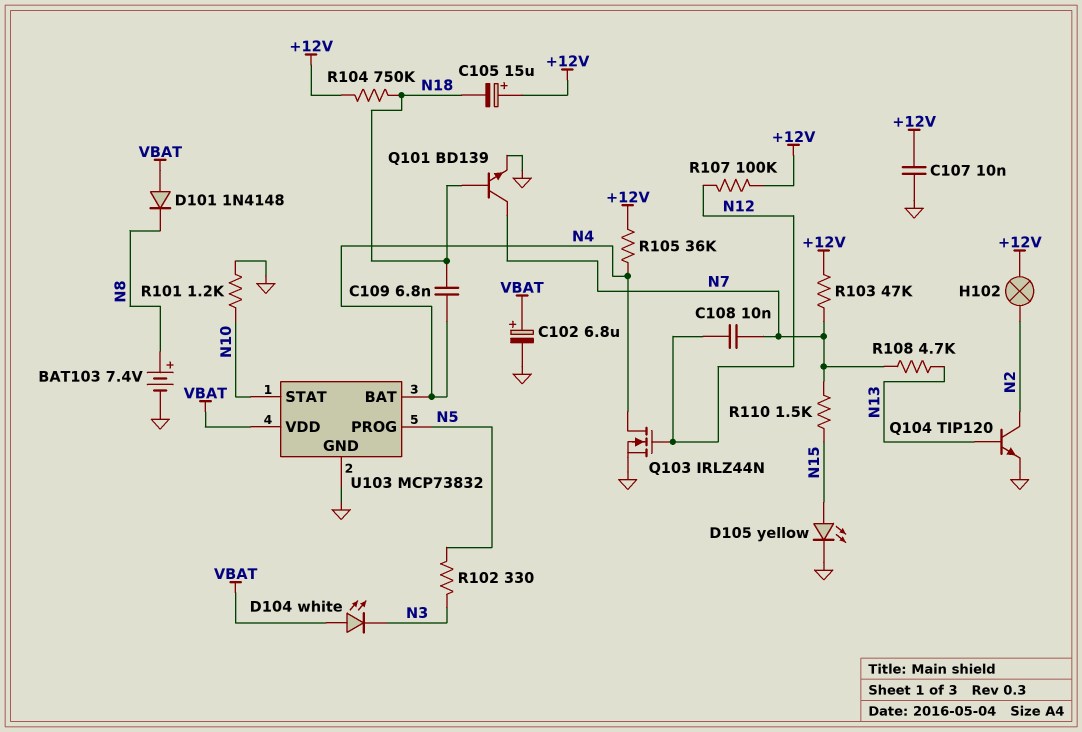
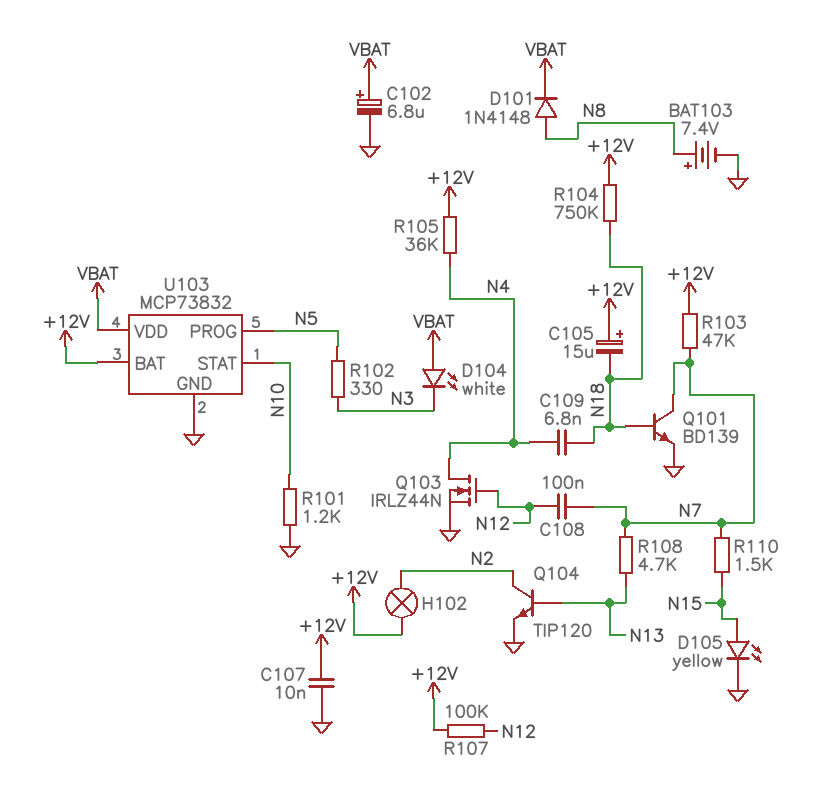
C108: 10nF (N7, N12) -> 100nF (N7, N12)
D101: diode 1N4148 (A VBAT, K N8) -> diode 1N4148 (A N8, K VBAT)
U103 pin BAT: N4 -> +12V

